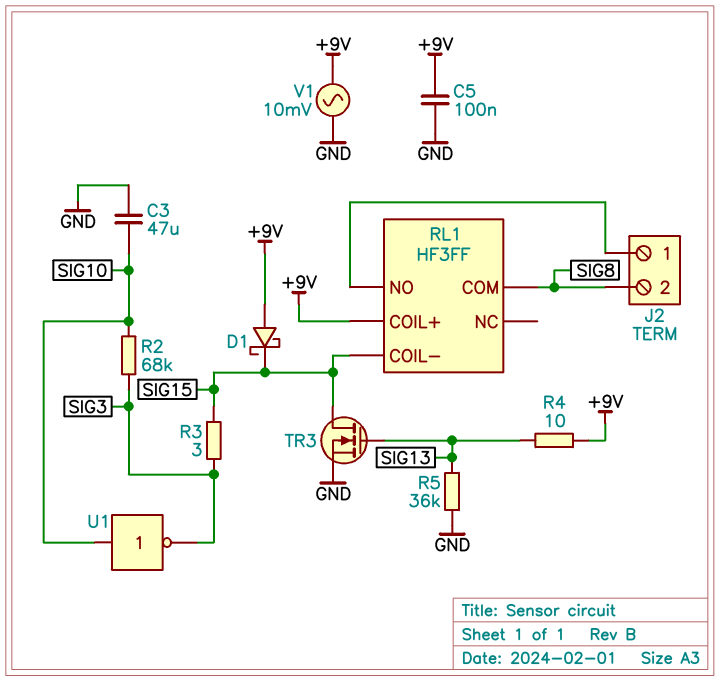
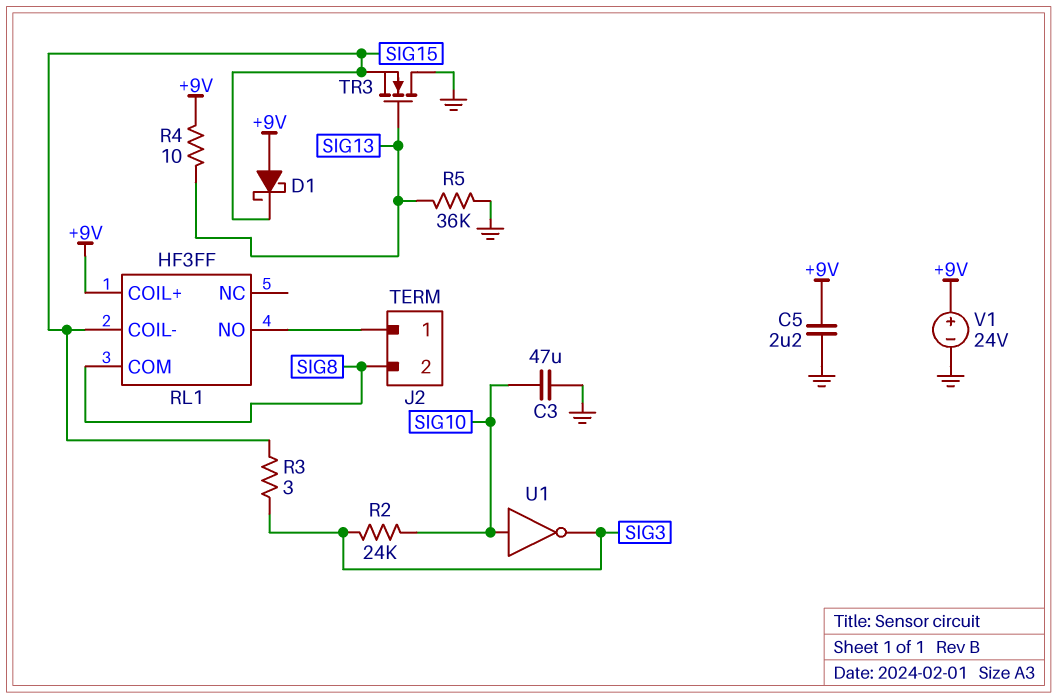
C5: 100nF (+9V, GND) -> 2.2uF (+9V, GND)
R2: 68k (SIG3, SIG10) -> 24k (SIG3, SIG10)
TR3: NMOS (G SIG13, D SIG15, S GND) -> NMOS (G SIG13, D GND, S SIG15)
V1: AC 10mV (+9V, GND) -> 24V (plus +9V, minus GND)

